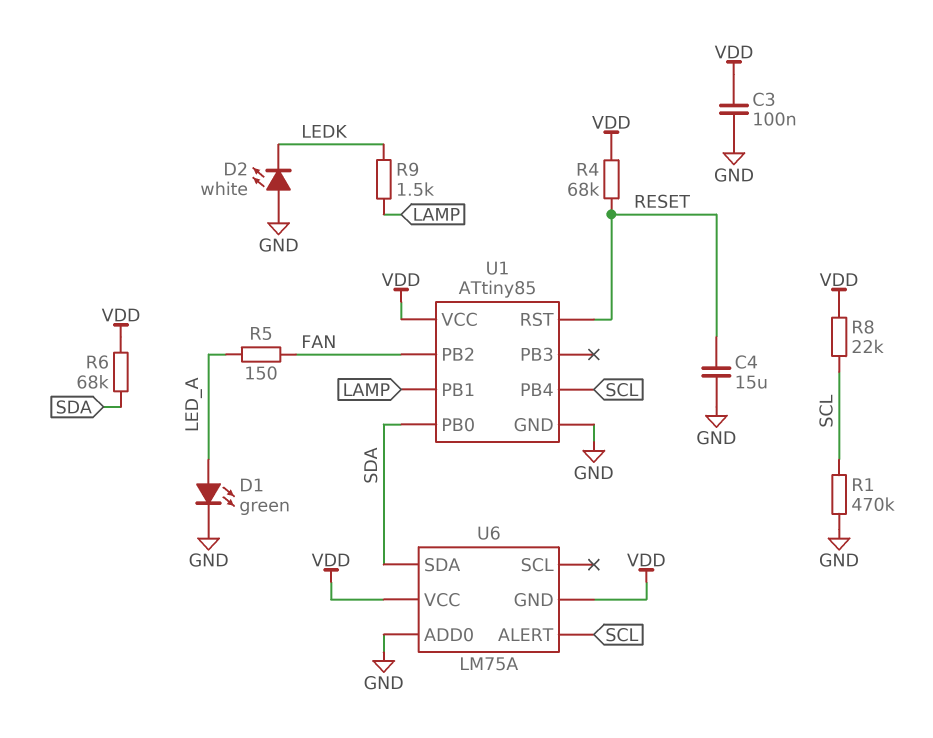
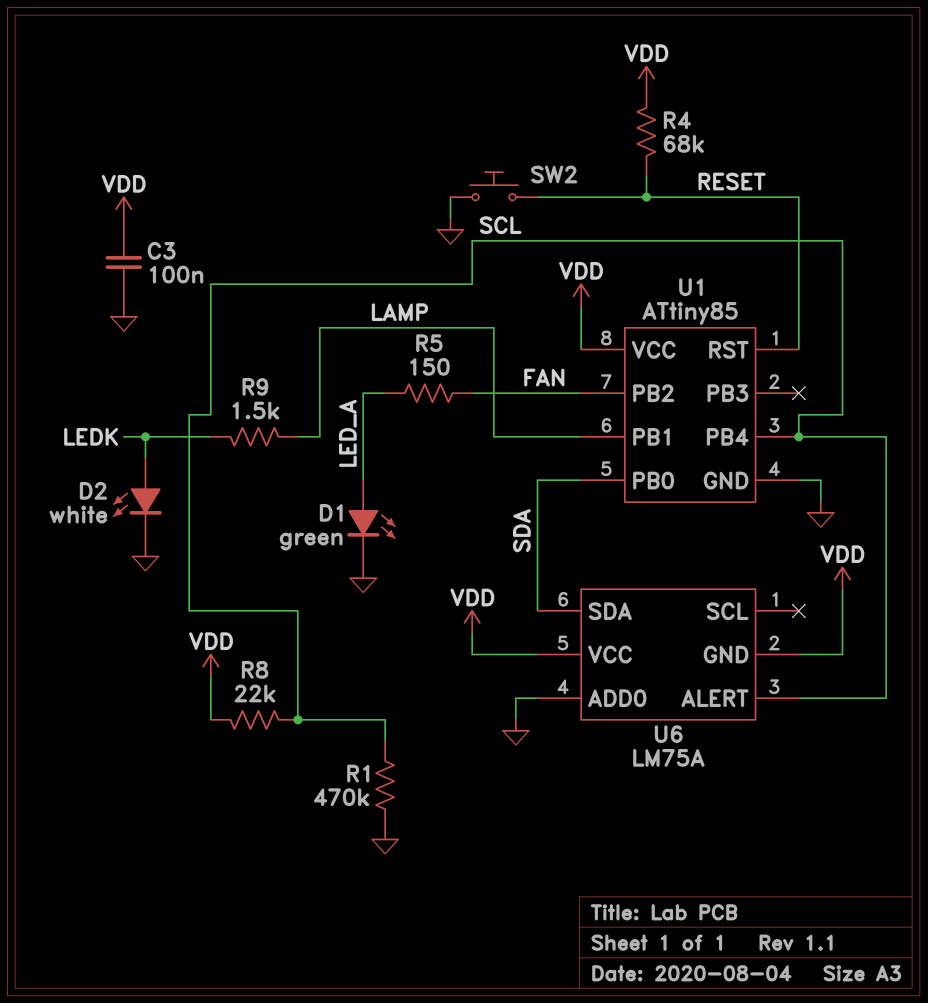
C4: 15uF (GND, RESET) -> none
D2: LED white (A GND, K LEDK) -> LED white (A LEDK, K GND)
R6: 68k (SDA, VDD) -> none
SW2: none -> button (GND, RESET)

